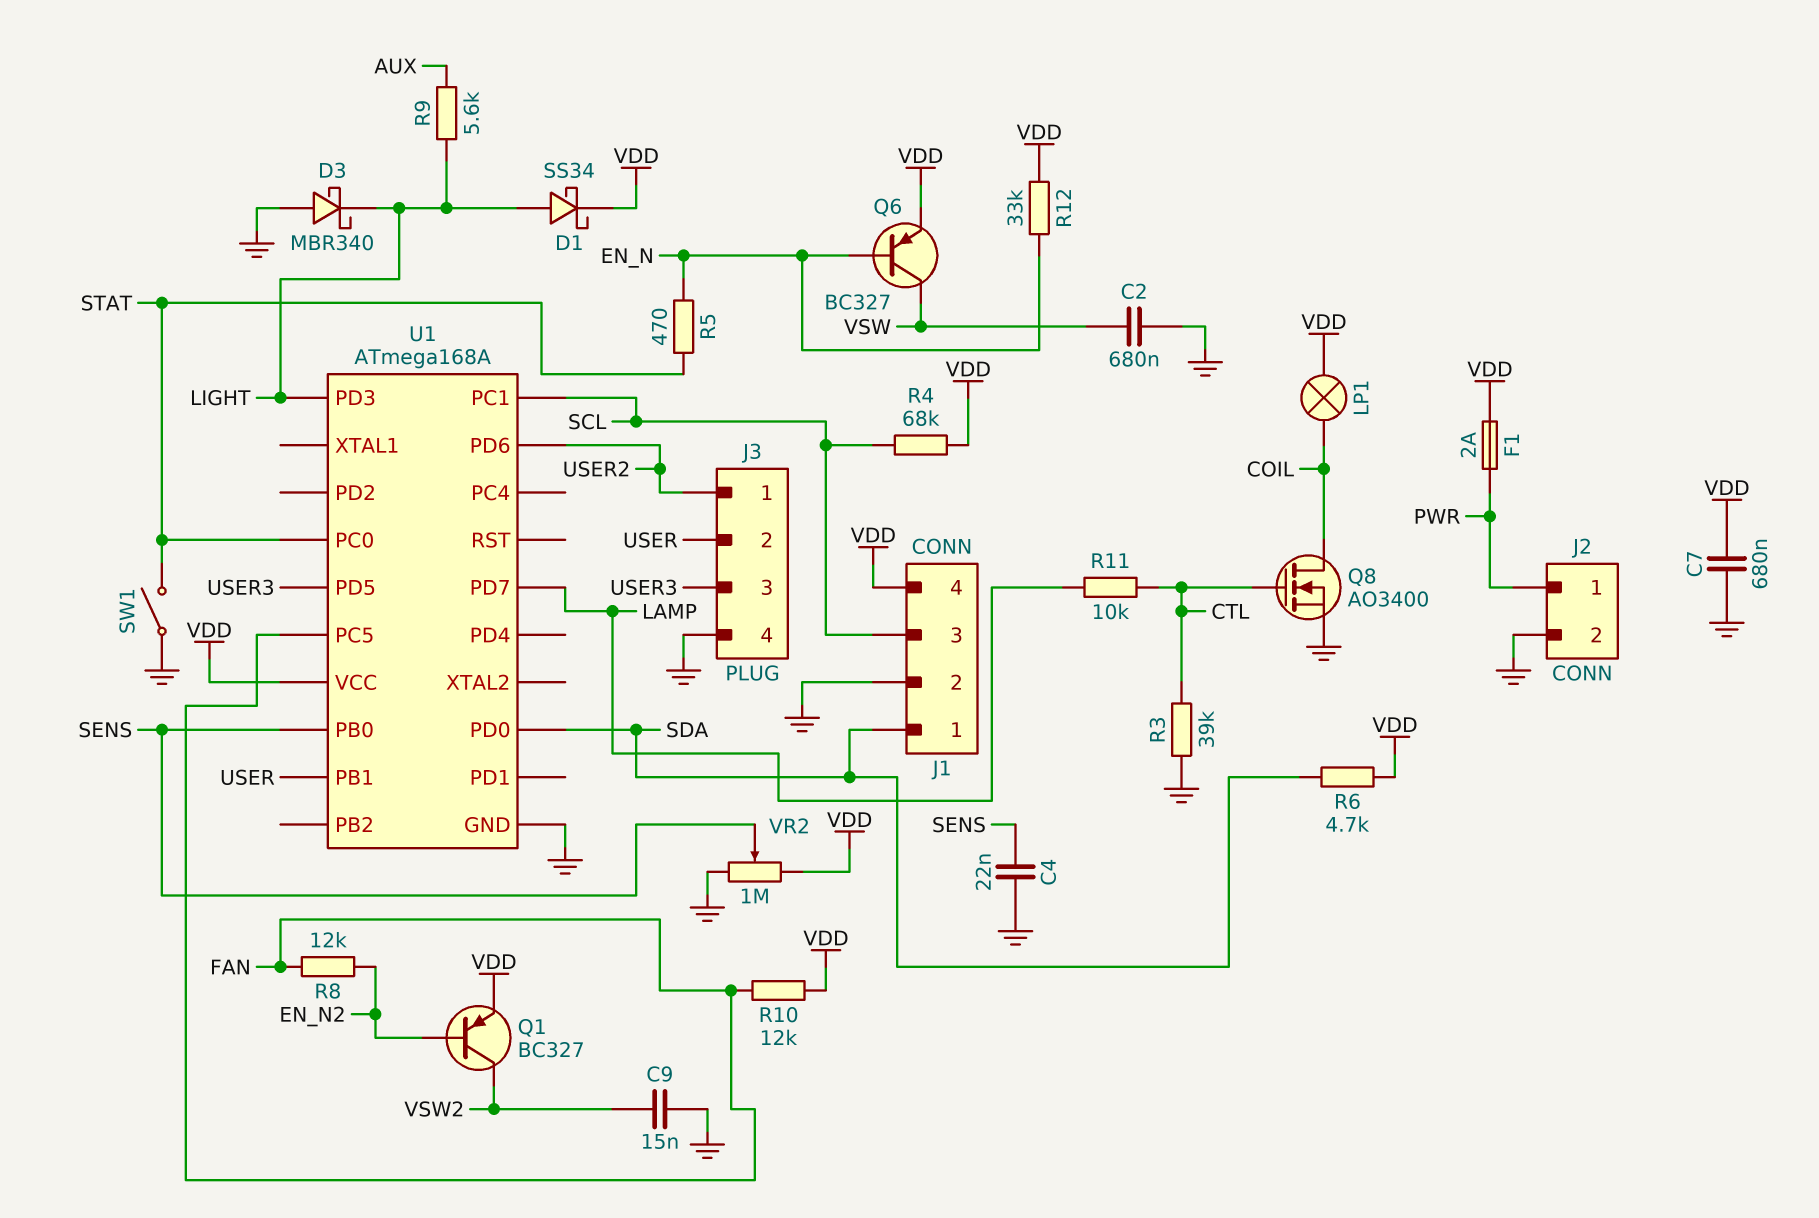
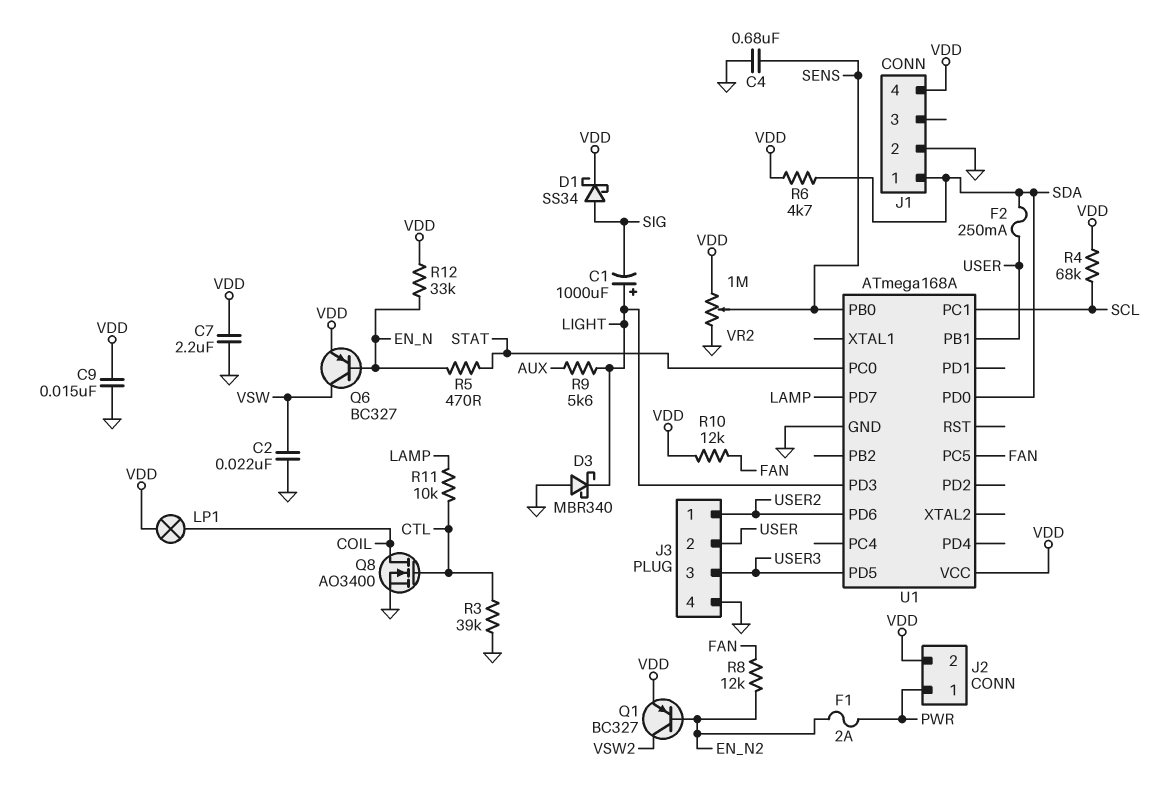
C1: none -> 1000uF (plus LIGHT, minus SIG)
C2: 680nF (GND, VSW) -> 22nF (GND, VSW)
C4: 22nF (GND, SENS) -> 680nF (GND, SENS)
C7: 680nF (GND, VDD) -> 2.2uF (GND, VDD)
C9: 15nF (GND, VSW2) -> 15nF (GND, VDD)
D1: schottky SS34 (A LIGHT, K VDD) -> schottky SS34 (A SIG, K VDD)
F1: 2A (PWR, VDD) -> 2A (EN_N2, PWR)
F2: none -> 250mA (SDA, USER)
J1 pin 3: SCL -> none
J2 pin 2: GND -> VDD
SW1: switch (GND, STAT) -> none

